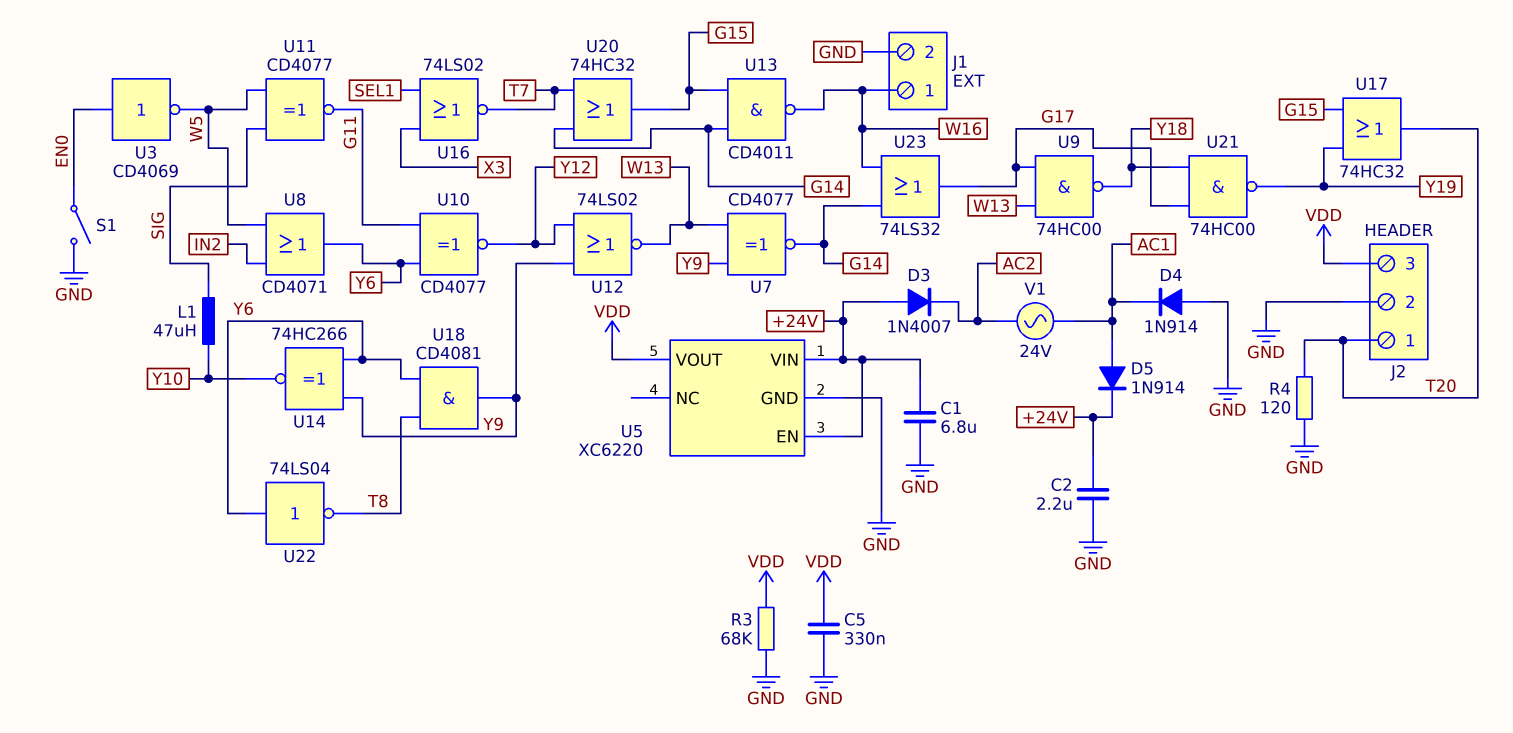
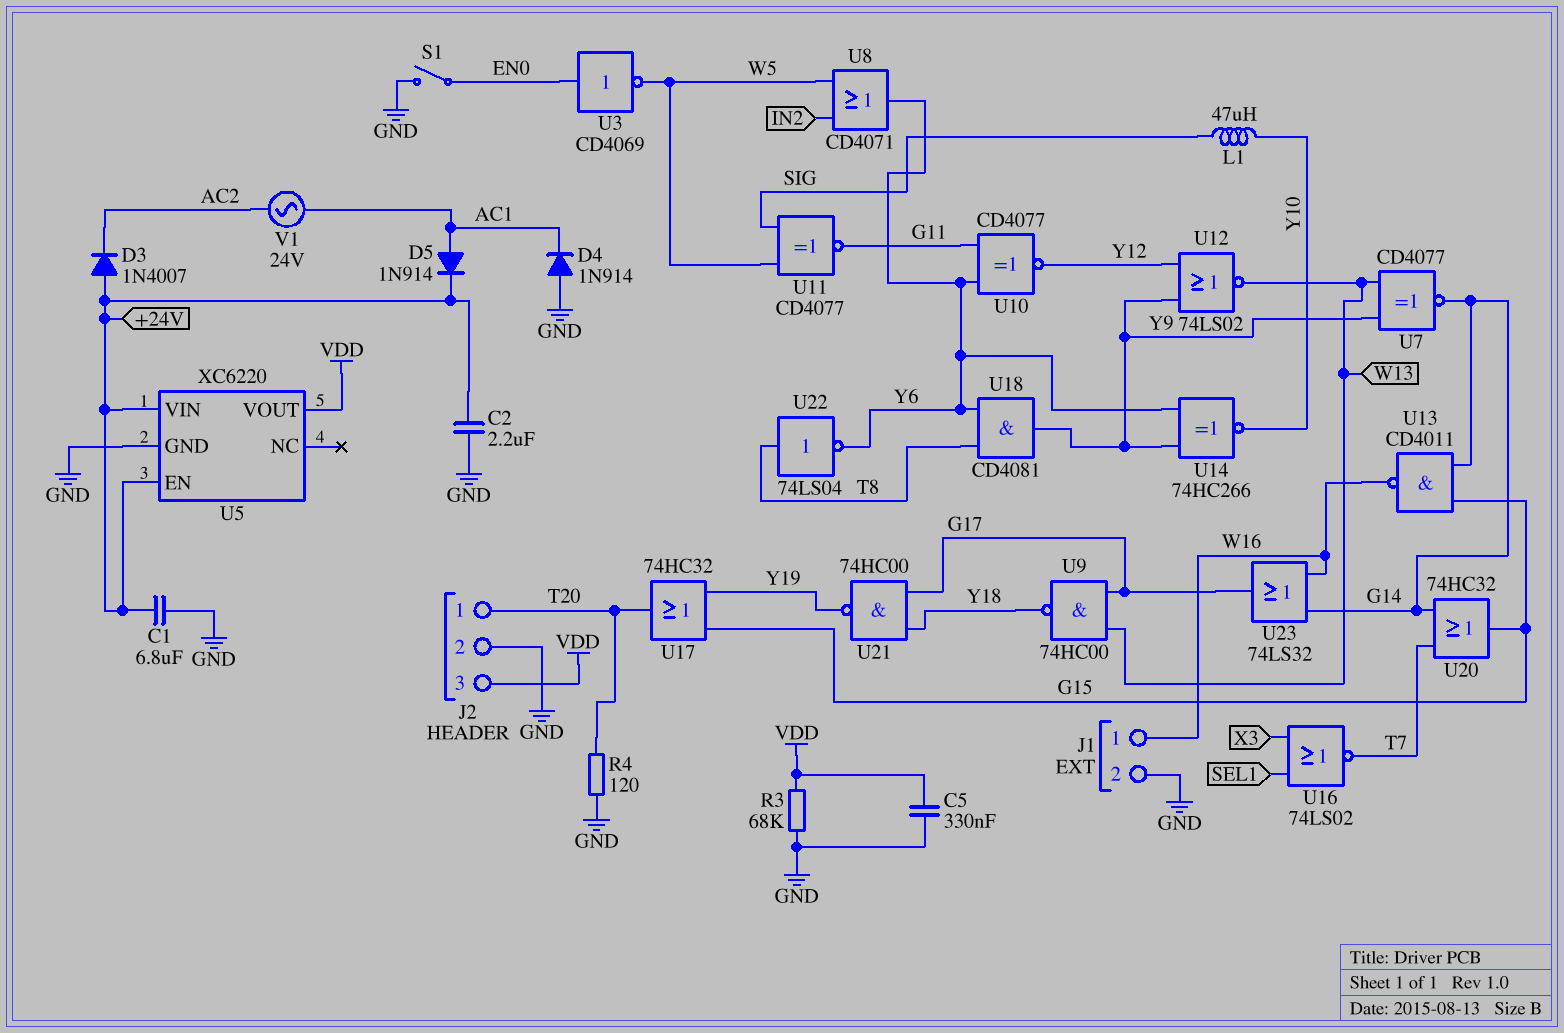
U22: NOT 74LS04 (in Y6, out T8) -> NOT 74LS04 (in T8, out Y6)

